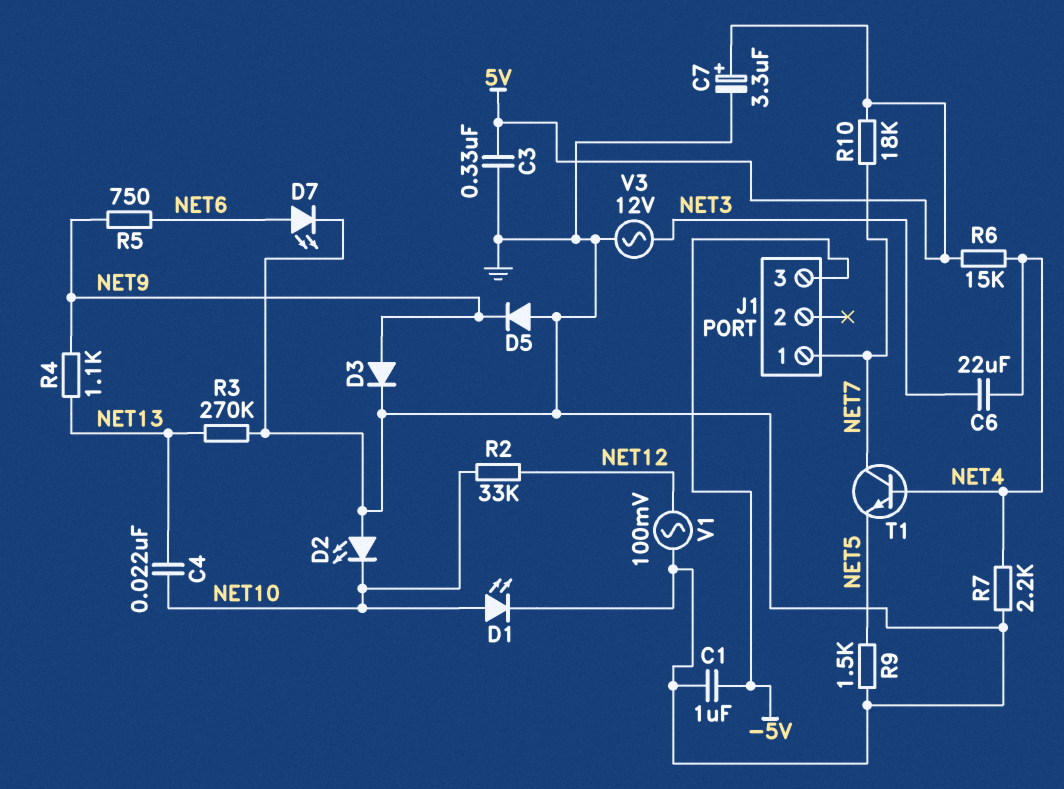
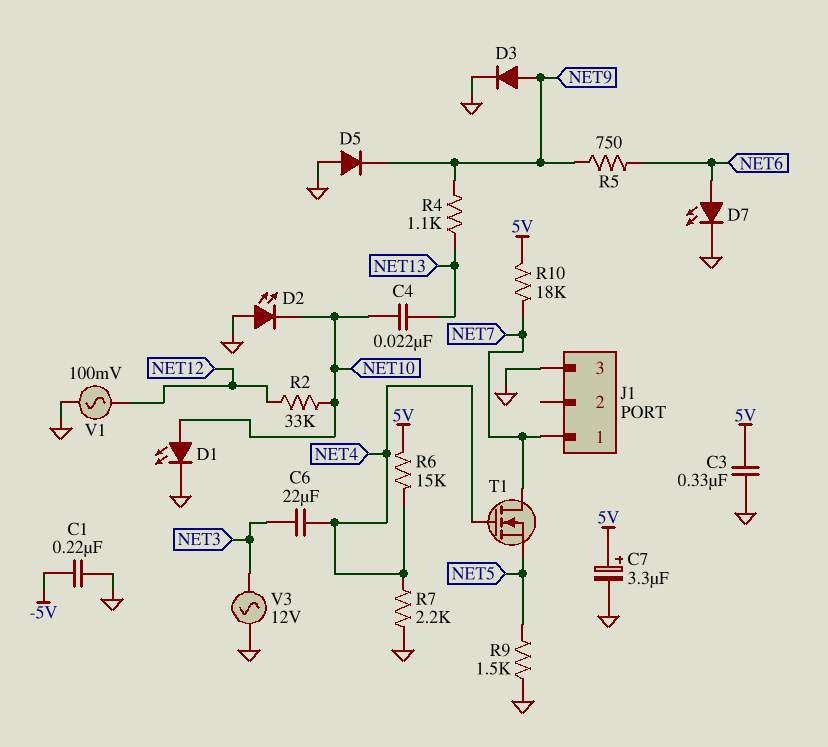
C1: 1uF (-5V, GND) -> 220nF (-5V, GND)
J1 pin 3: -5V -> GND
R3: 270k (GND, NET13) -> none
T1: NPN (B NET4, C NET7, E NET5) -> NMOS (G NET4, D NET7, S NET5)

